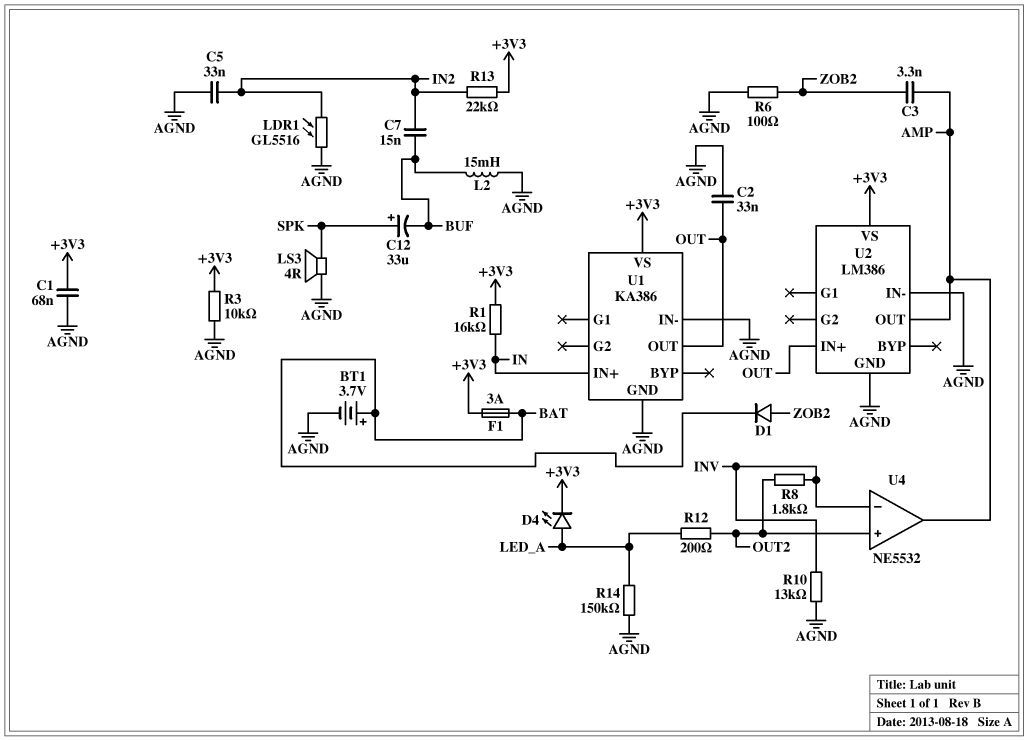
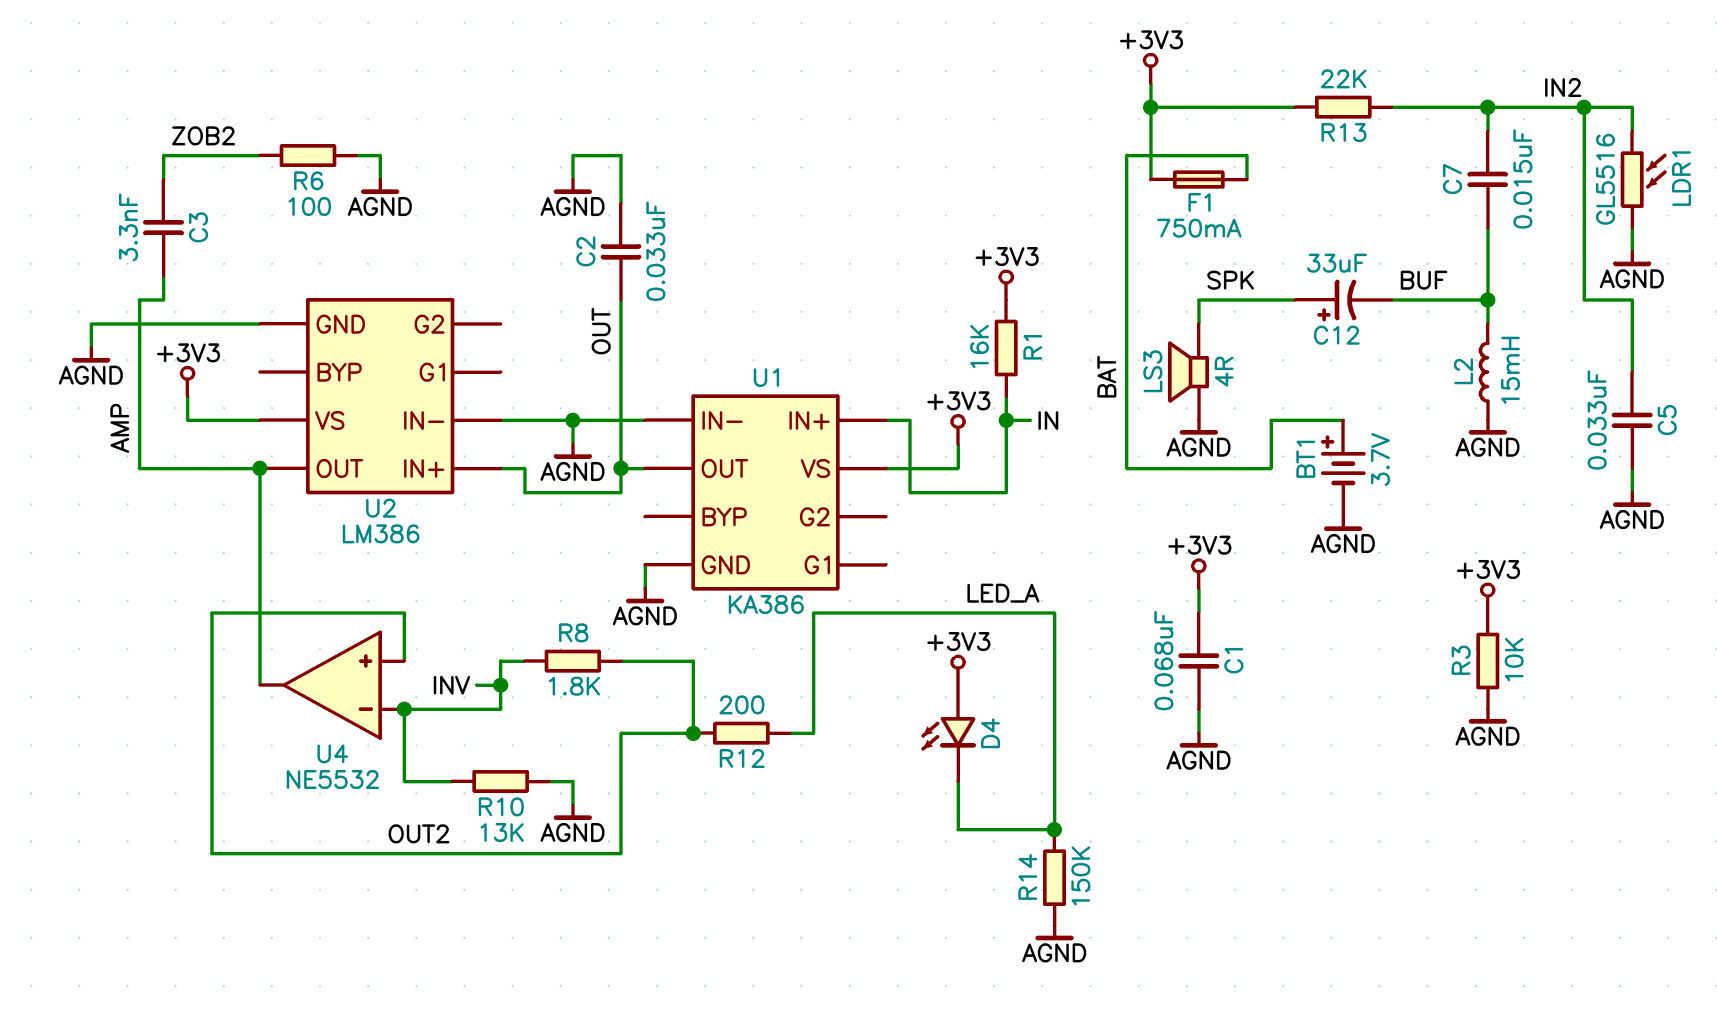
D1: diode (A ZOB2, K BAT) -> none
D4: LED (A LED_A, K +3V3) -> LED (A +3V3, K LED_A)
F1: 3A (+3V3, BAT) -> 750mA (+3V3, BAT)

